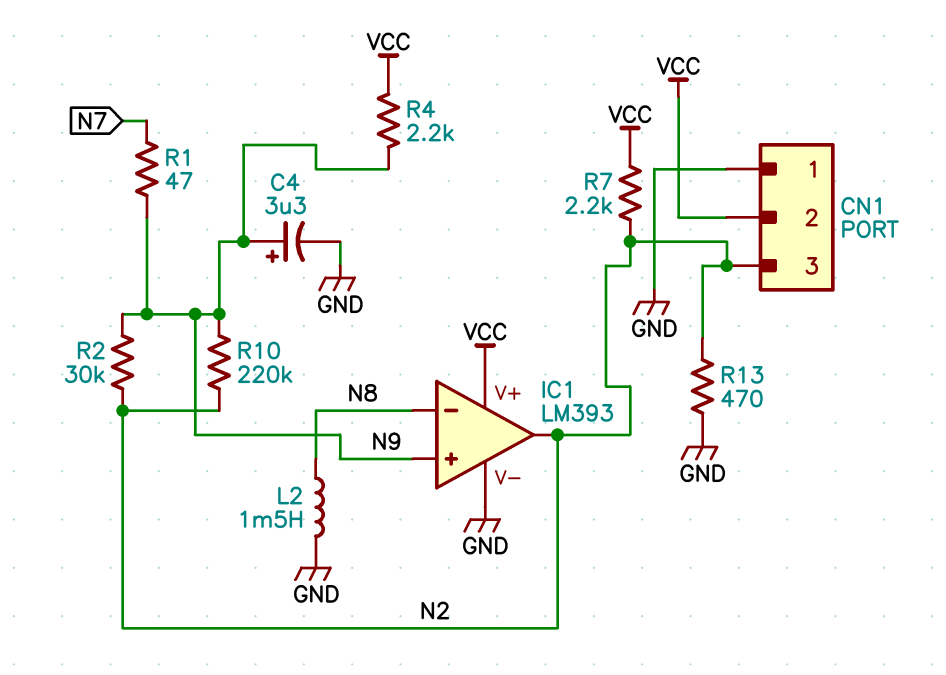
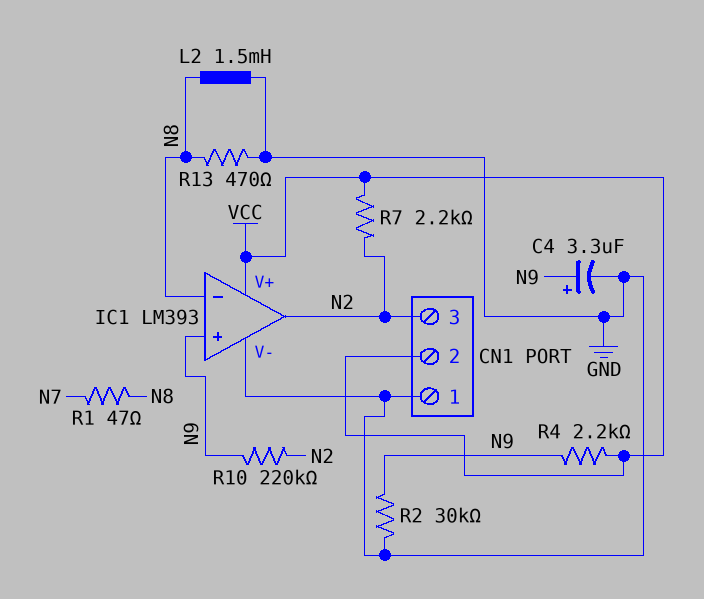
R1: 47 (N7, N9) -> 47 (N7, N8)
R2: 30k (N2, N9) -> 30k (GND, N9)
R13: 470 (GND, N2) -> 470 (GND, N8)

